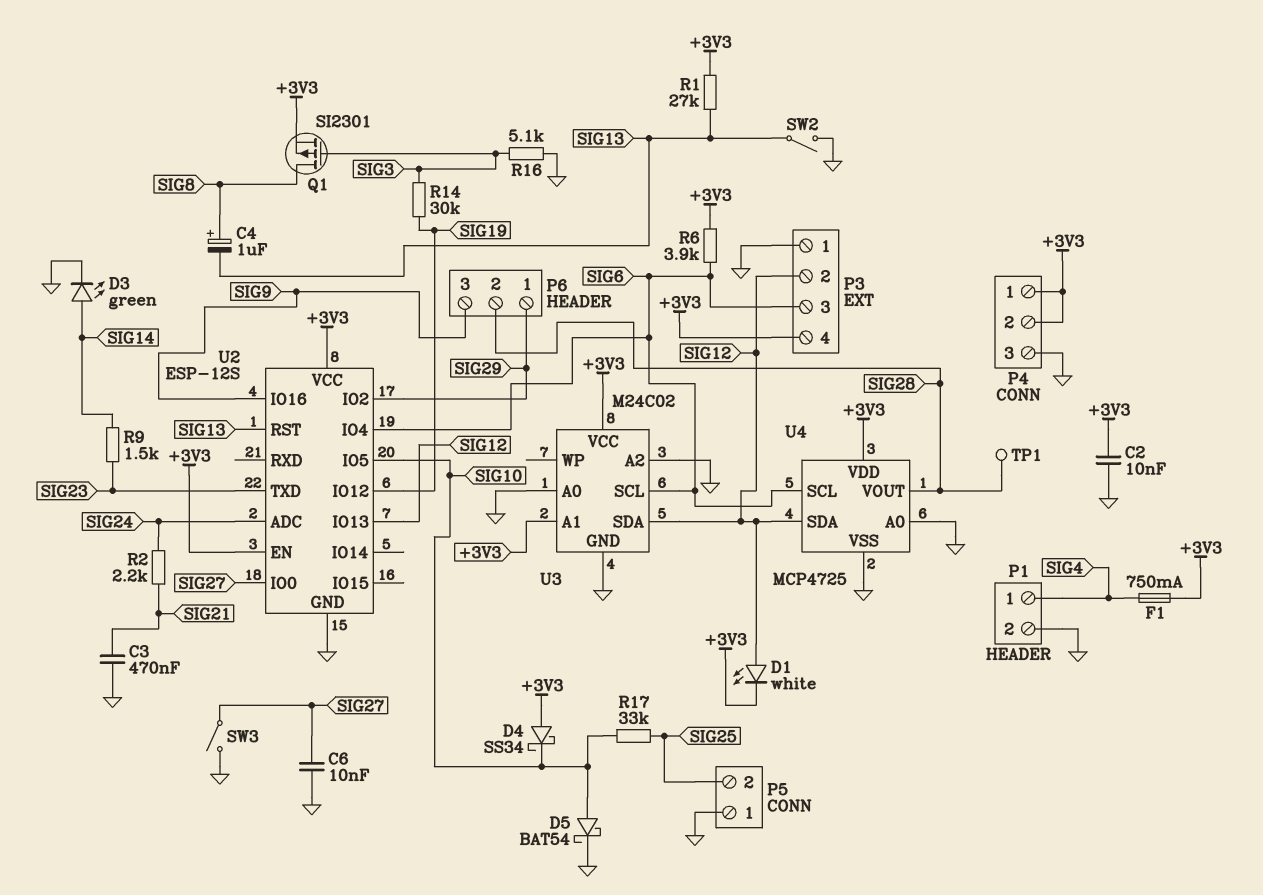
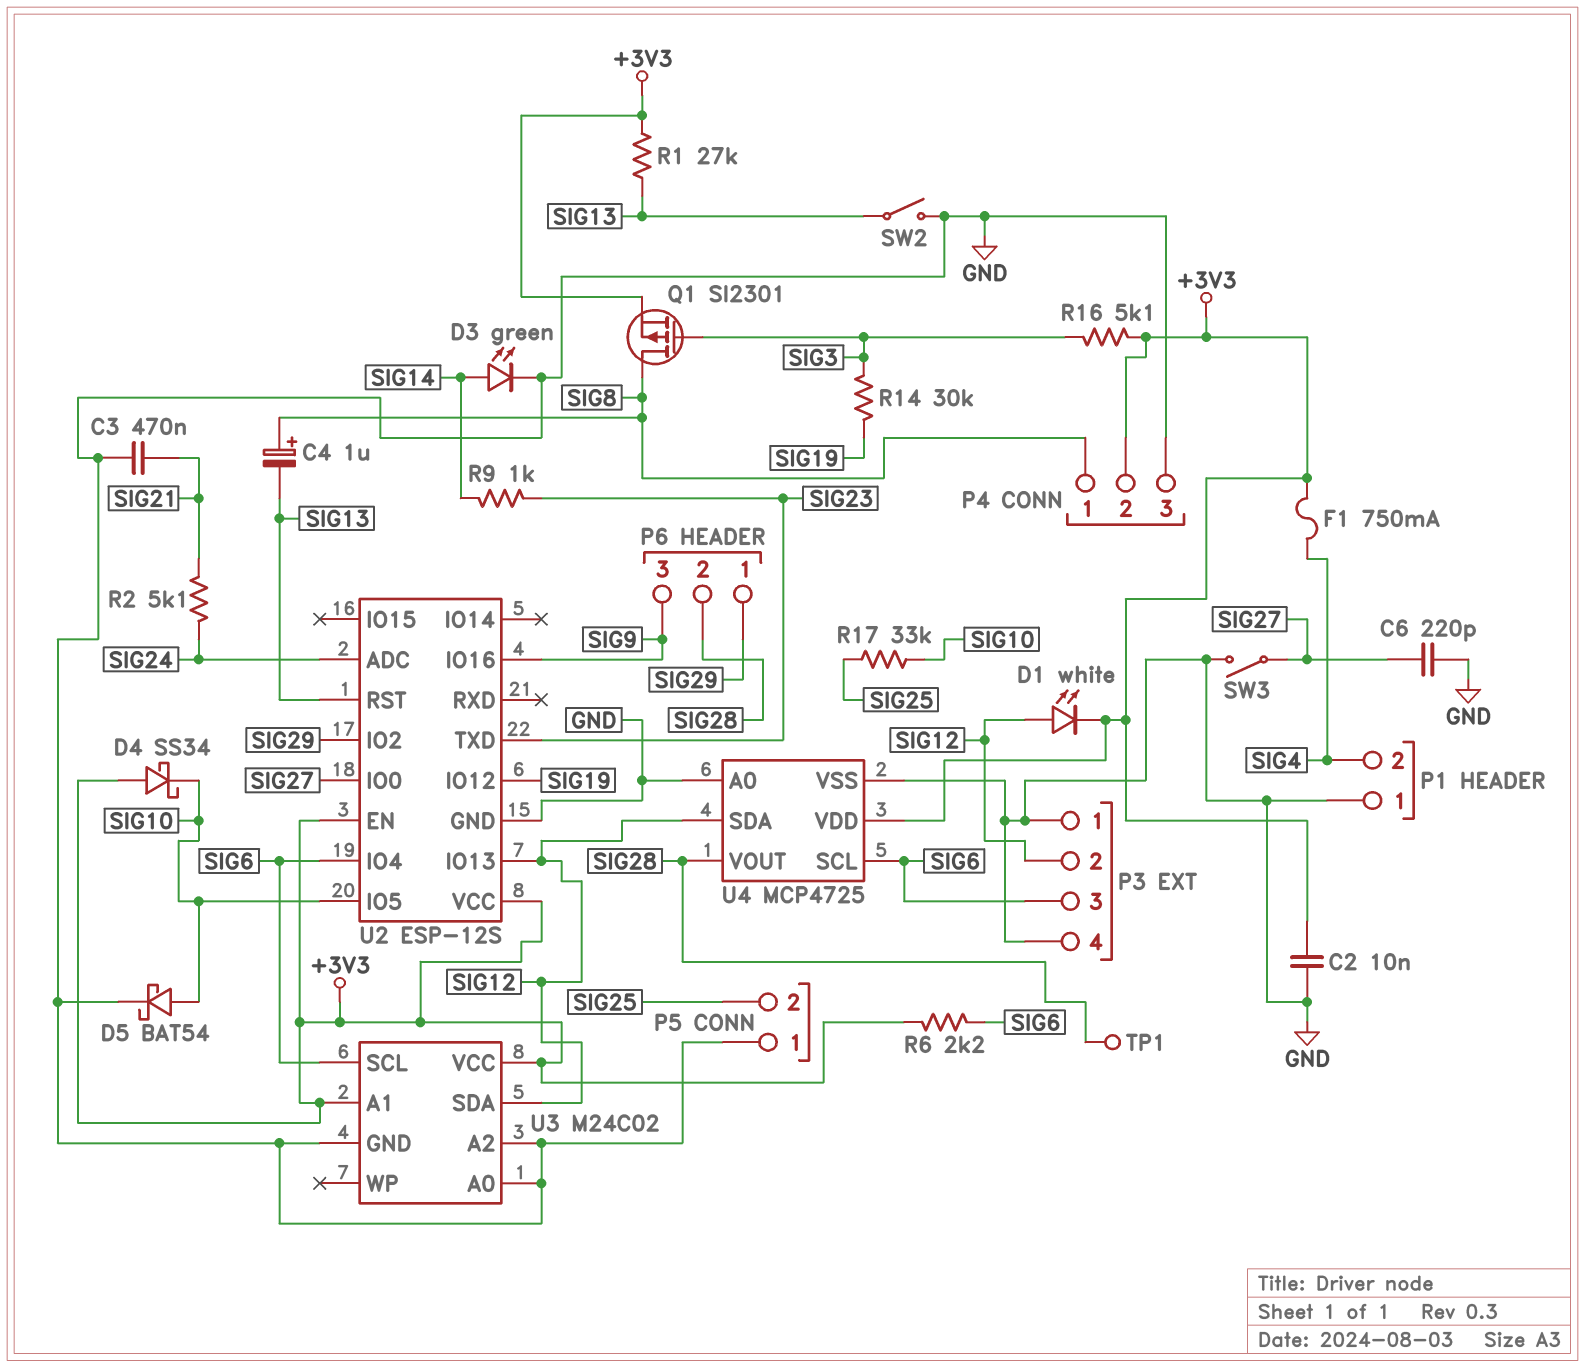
C6: 10nF (GND, SIG27) -> 220pF (GND, SIG27)
P1 pin 1: SIG4 -> GND
P1 pin 2: GND -> SIG4
P3 pin 4: +3V3 -> GND
P4 pin 1: +3V3 -> SIG8
R2: 2.2k (SIG21, SIG24) -> 5.1k (SIG21, SIG24)
R6: 3.9k (+3V3, SIG6) -> 2.2k (+3V3, SIG6)
R9: 1.5k (SIG14, SIG23) -> 1k (SIG14, SIG23)
R16: 5.1k (GND, SIG3) -> 5.1k (+3V3, SIG3)

